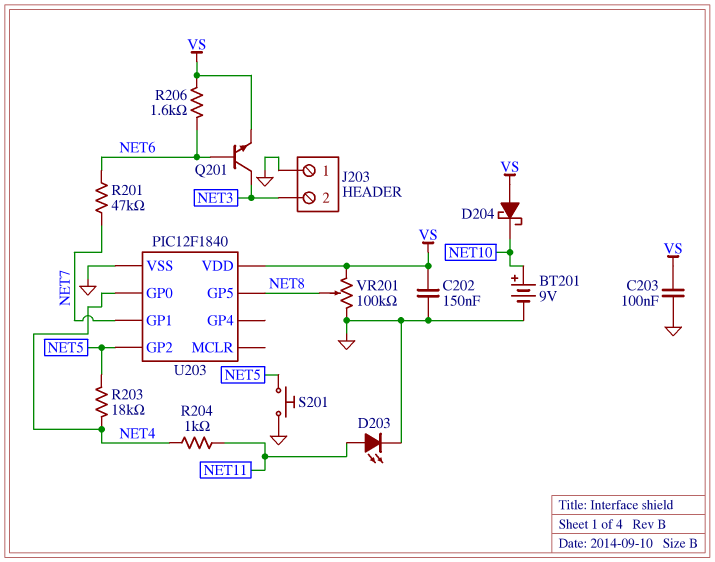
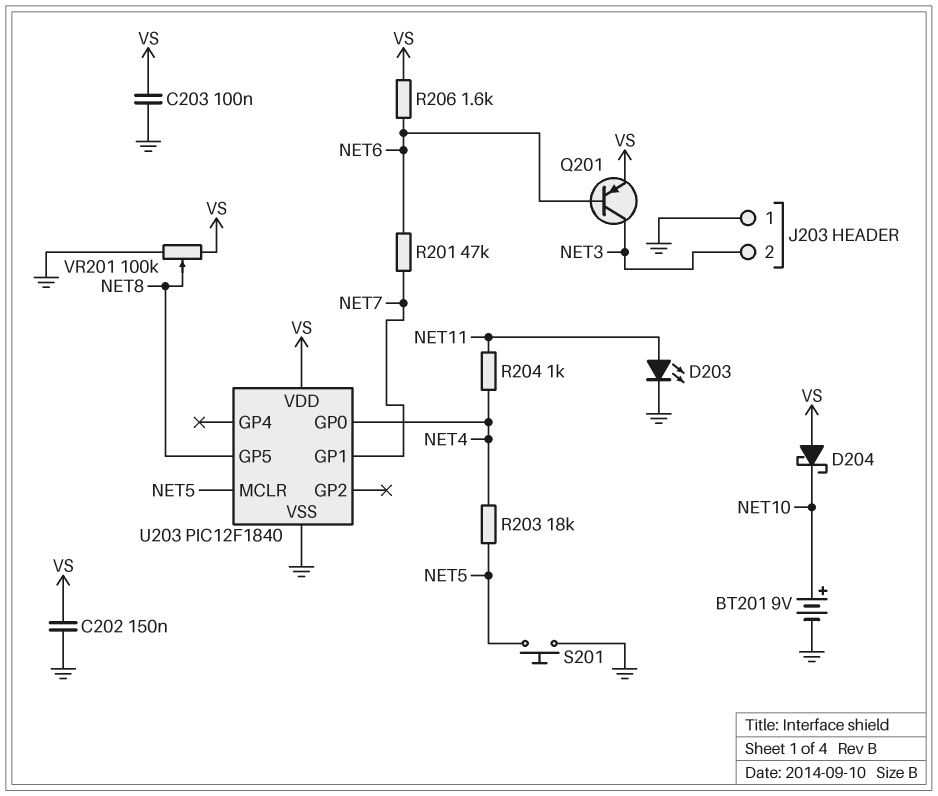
Q201: NPN (B NET6, C NET3, E VS) -> PNP (B NET6, C NET3, E VS)
U203 pin GP2: NET5 -> none
U203 pin MCLR: none -> NET5

